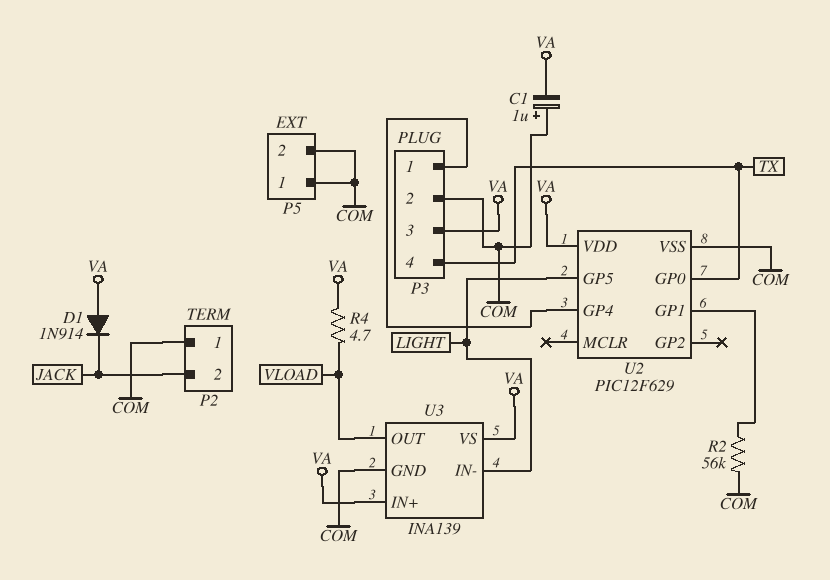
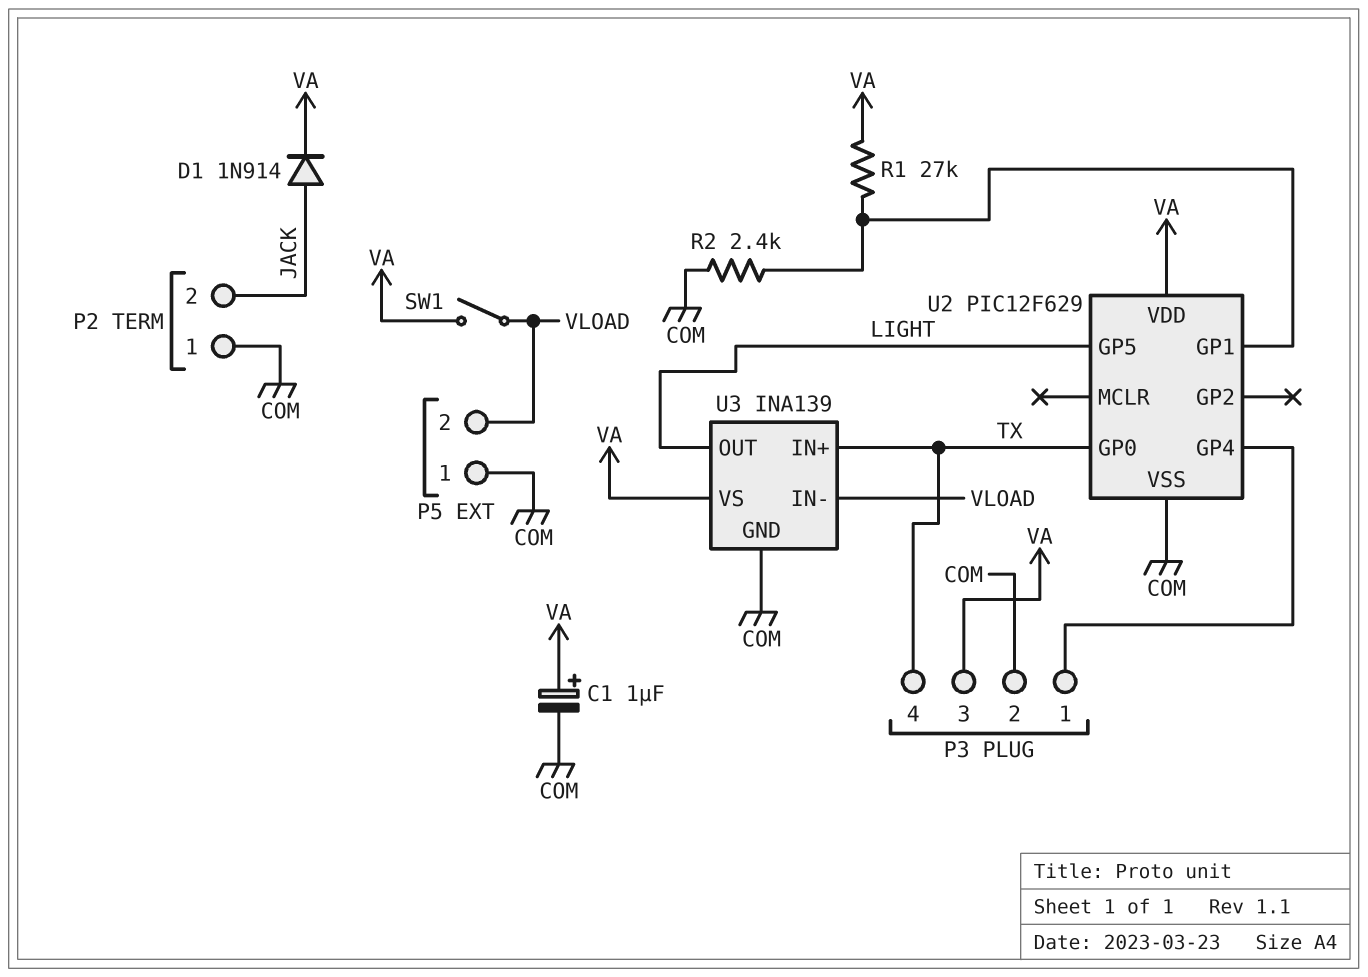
C1: 1uF (plus COM, minus VA) -> 1uF (plus VA, minus COM)
D1: diode 1N914 (A VA, K JACK) -> diode 1N914 (A JACK, K VA)
P5 pin 2: COM -> VLOAD
R1: none -> 27k (U2/GP1, VA)
R2: 56k (COM, U2/GP1) -> 2.4k (COM, U2/GP1)
R4: 4.7 (VA, VLOAD) -> none
SW1: none -> switch (VA, VLOAD)
U3 pin IN+: VA -> TX
U3 pin IN-: LIGHT -> VLOAD
U3 pin OUT: VLOAD -> LIGHT

